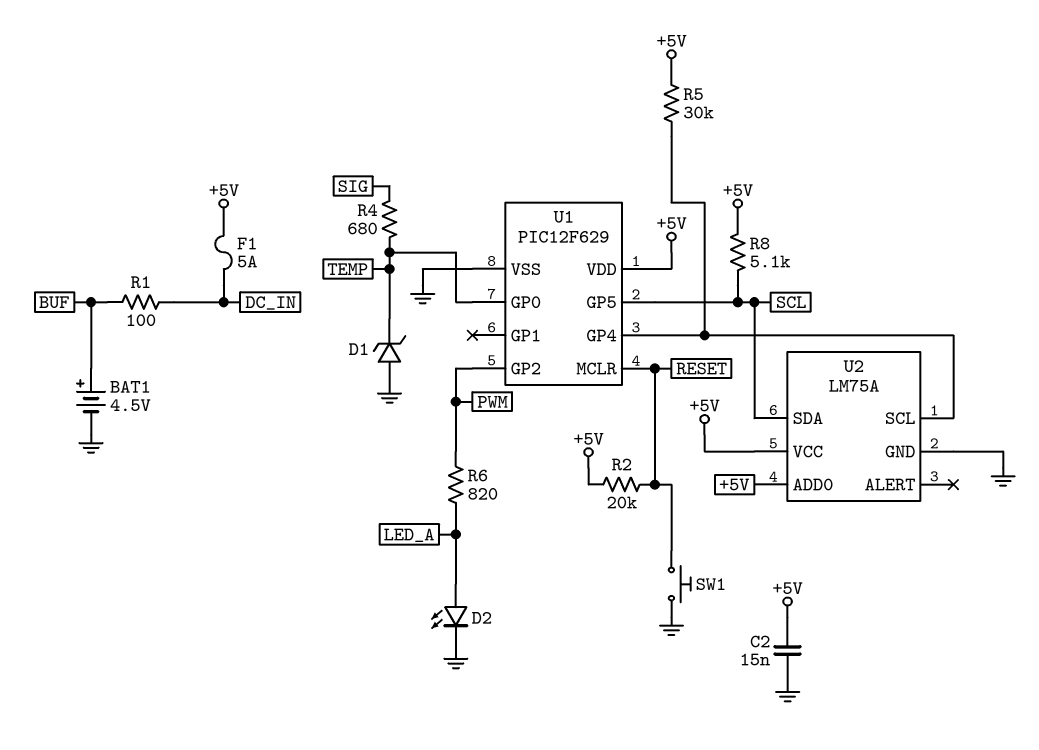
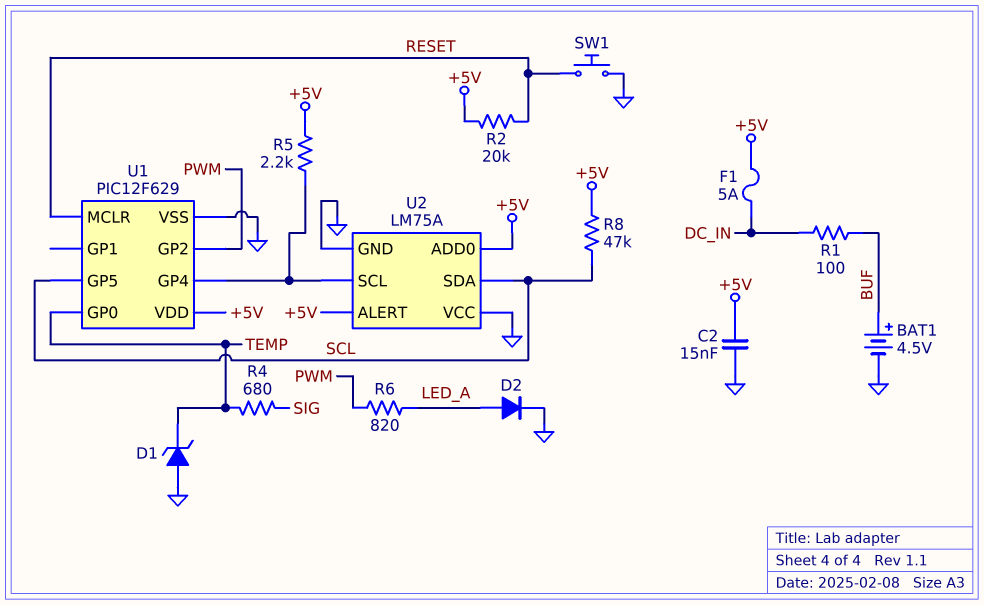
D2: LED (A LED_A, K GND) -> diode (A LED_A, K GND)
R5: 30k (+5V, U1/GP4) -> 2.2k (+5V, U1/GP4)
R8: 5.1k (+5V, SCL) -> 47k (+5V, SCL)
U2 pin ALERT: none -> +5V
U2 pin VCC: +5V -> GND

